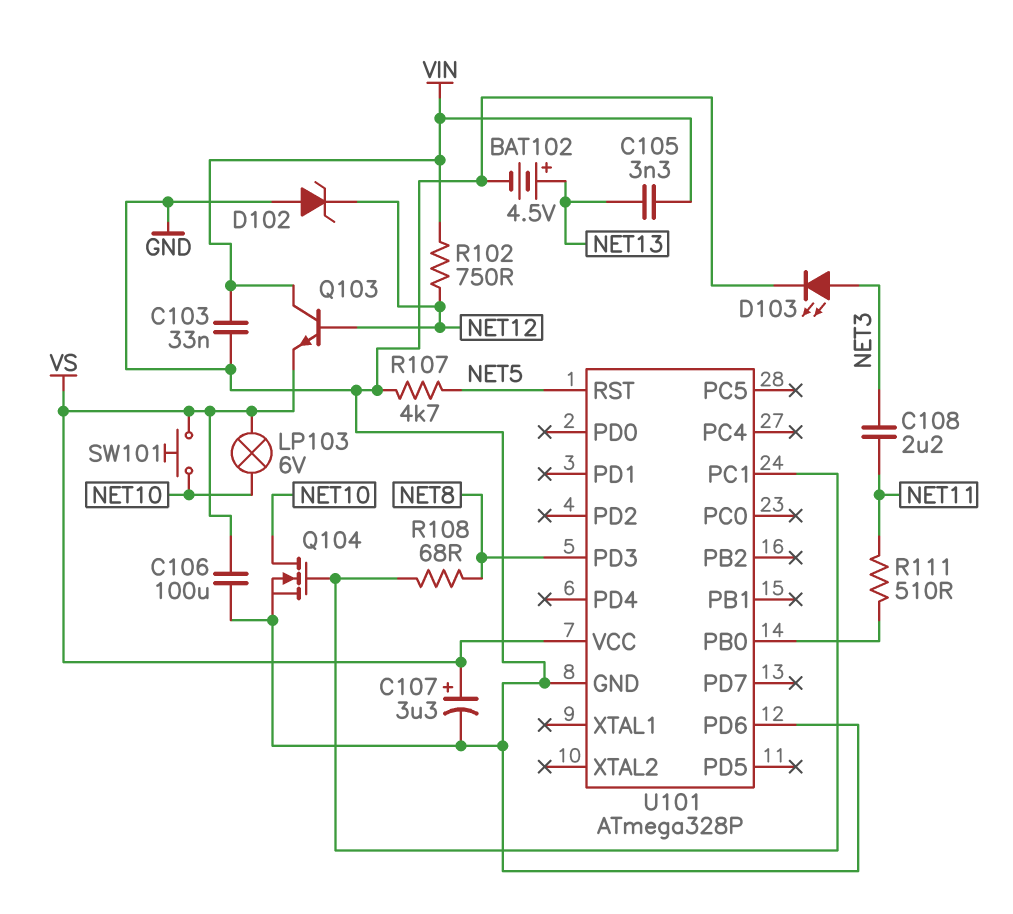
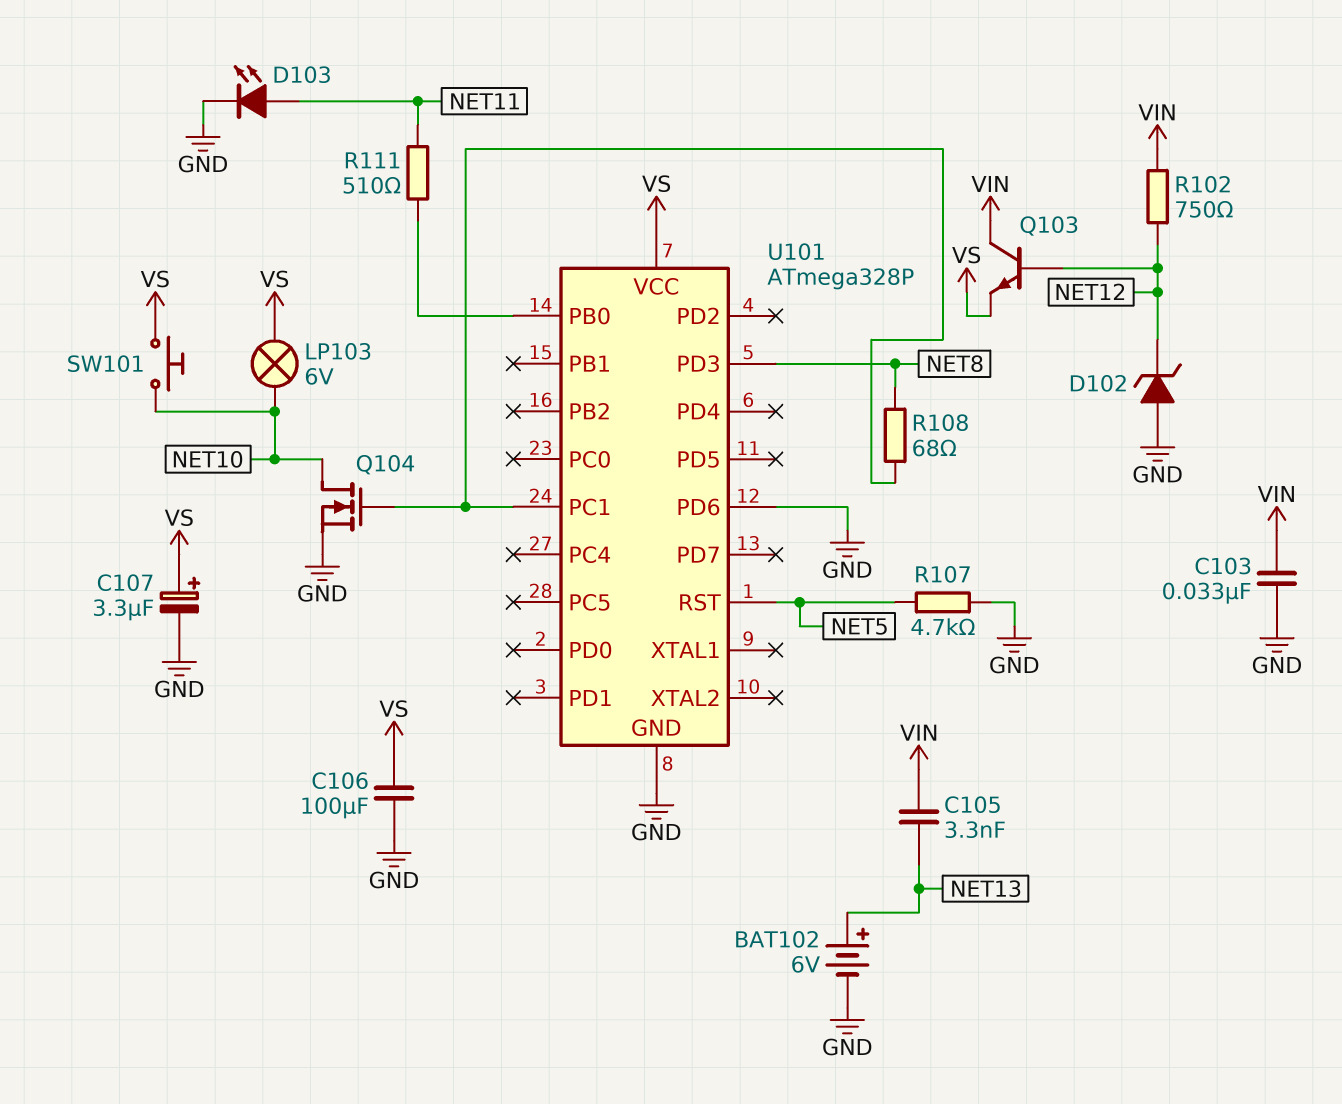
BAT102: 4.5V (plus NET13, minus GND) -> 6V (plus NET13, minus GND)
C108: 2.2uF (NET3, NET11) -> none
D103: LED (A NET3, K GND) -> LED (A NET11, K GND)

